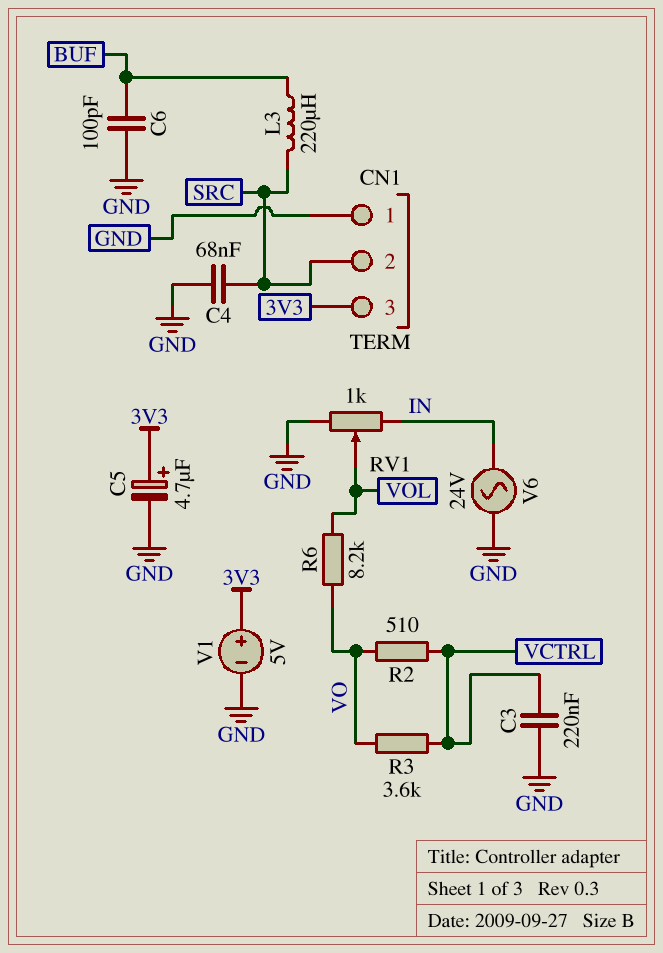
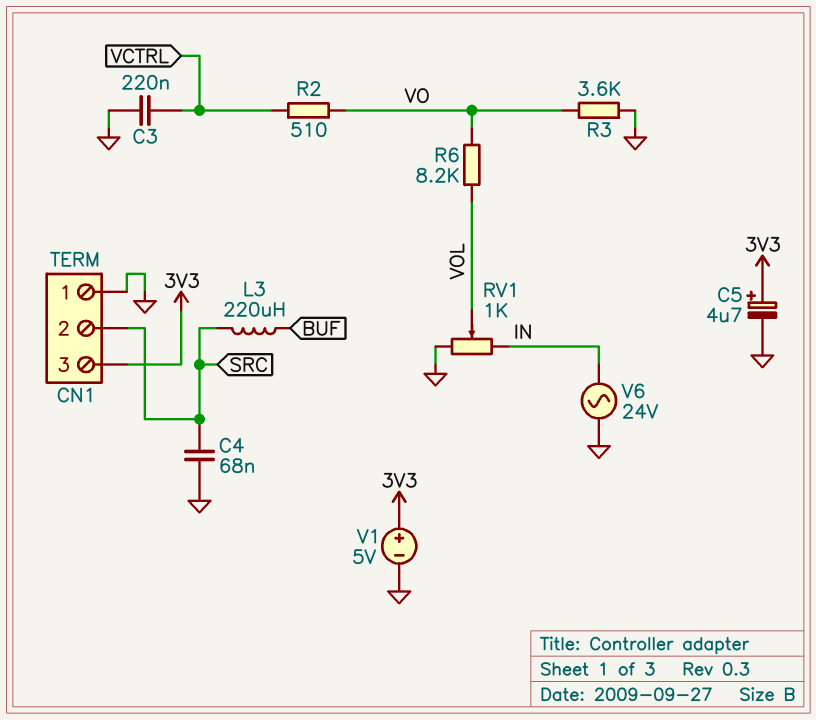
C6: 100pF (BUF, GND) -> none
R3: 3.6k (VCTRL, VO) -> 3.6k (GND, VO)

